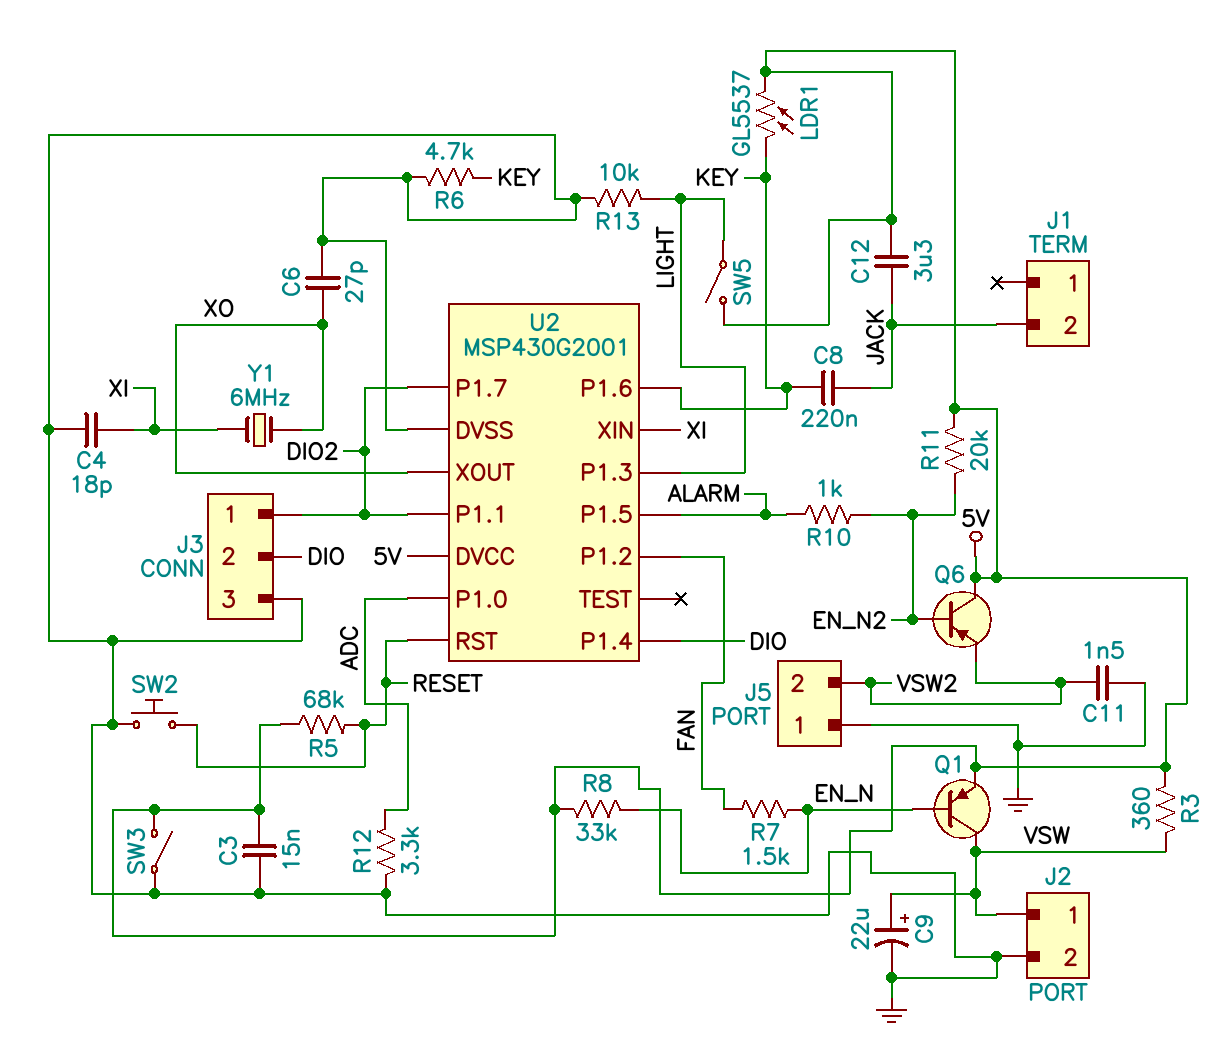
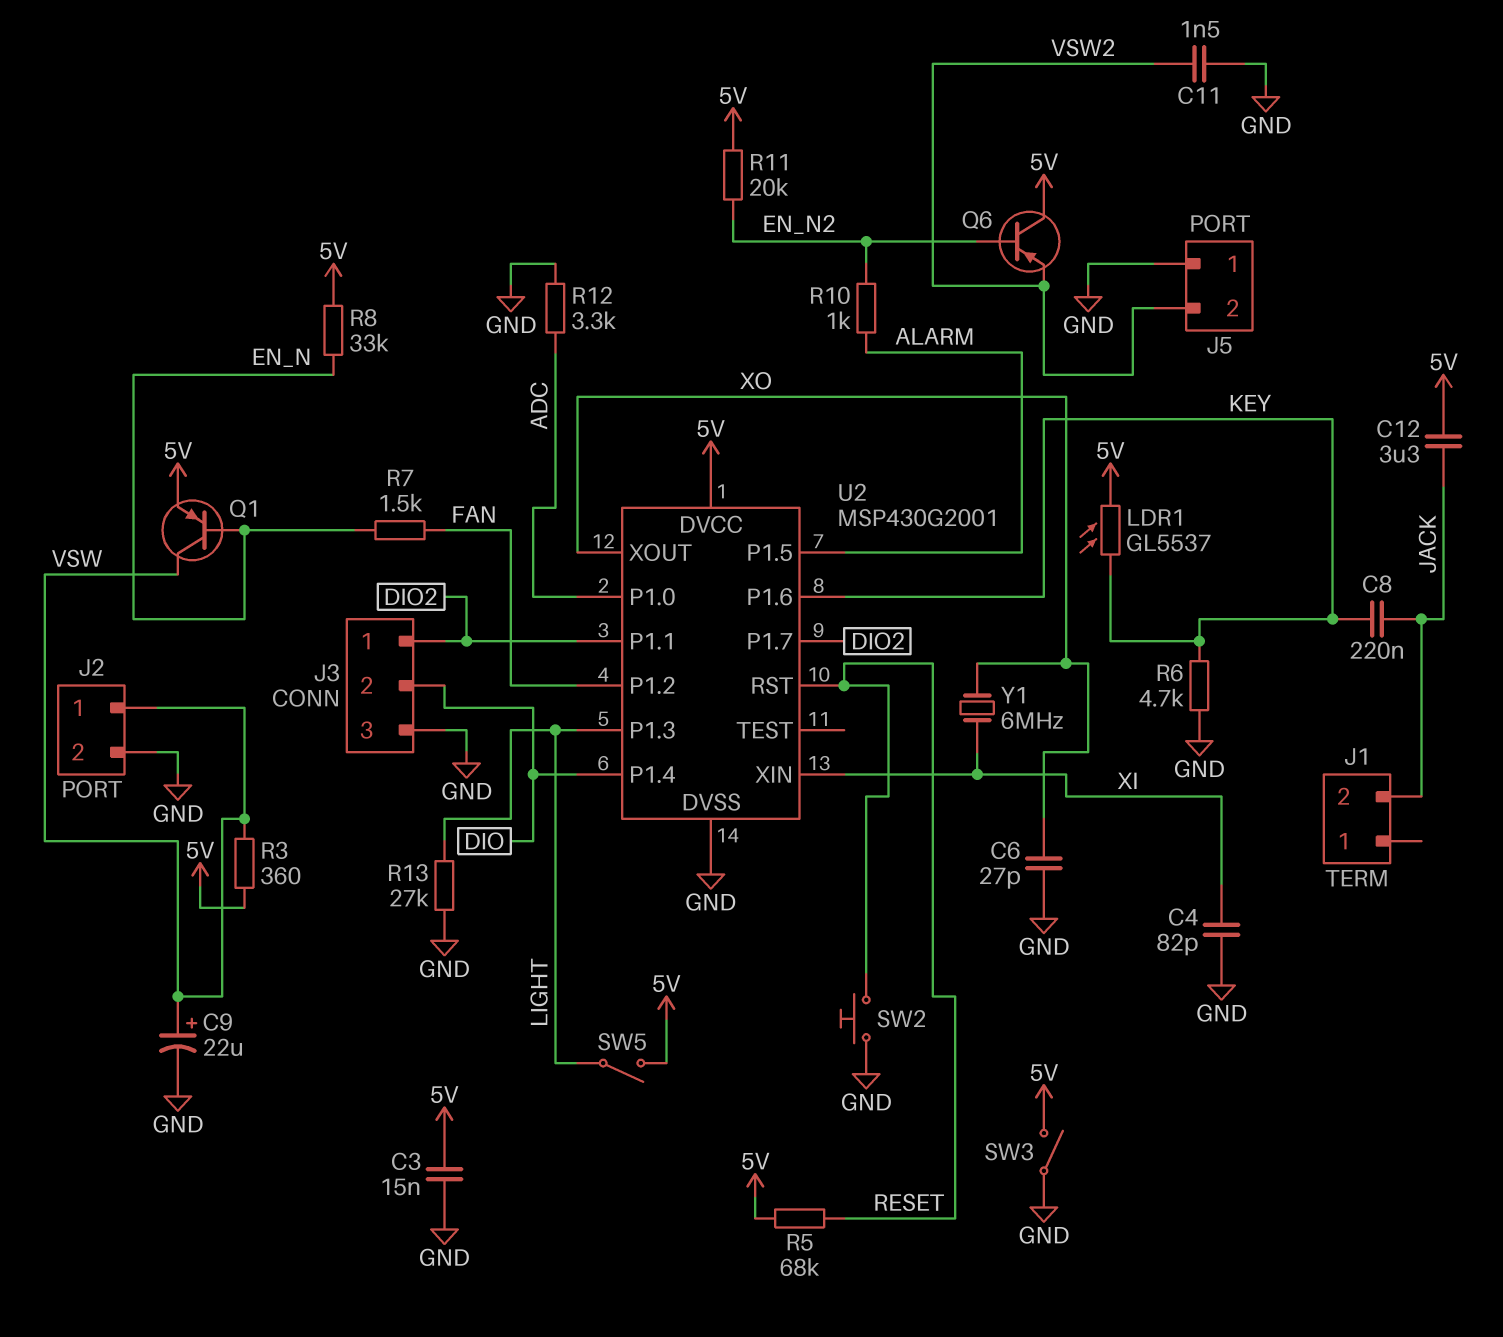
C4: 18pF (GND, XI) -> 82pF (GND, XI)
R13: 10k (GND, LIGHT) -> 27k (GND, LIGHT)

